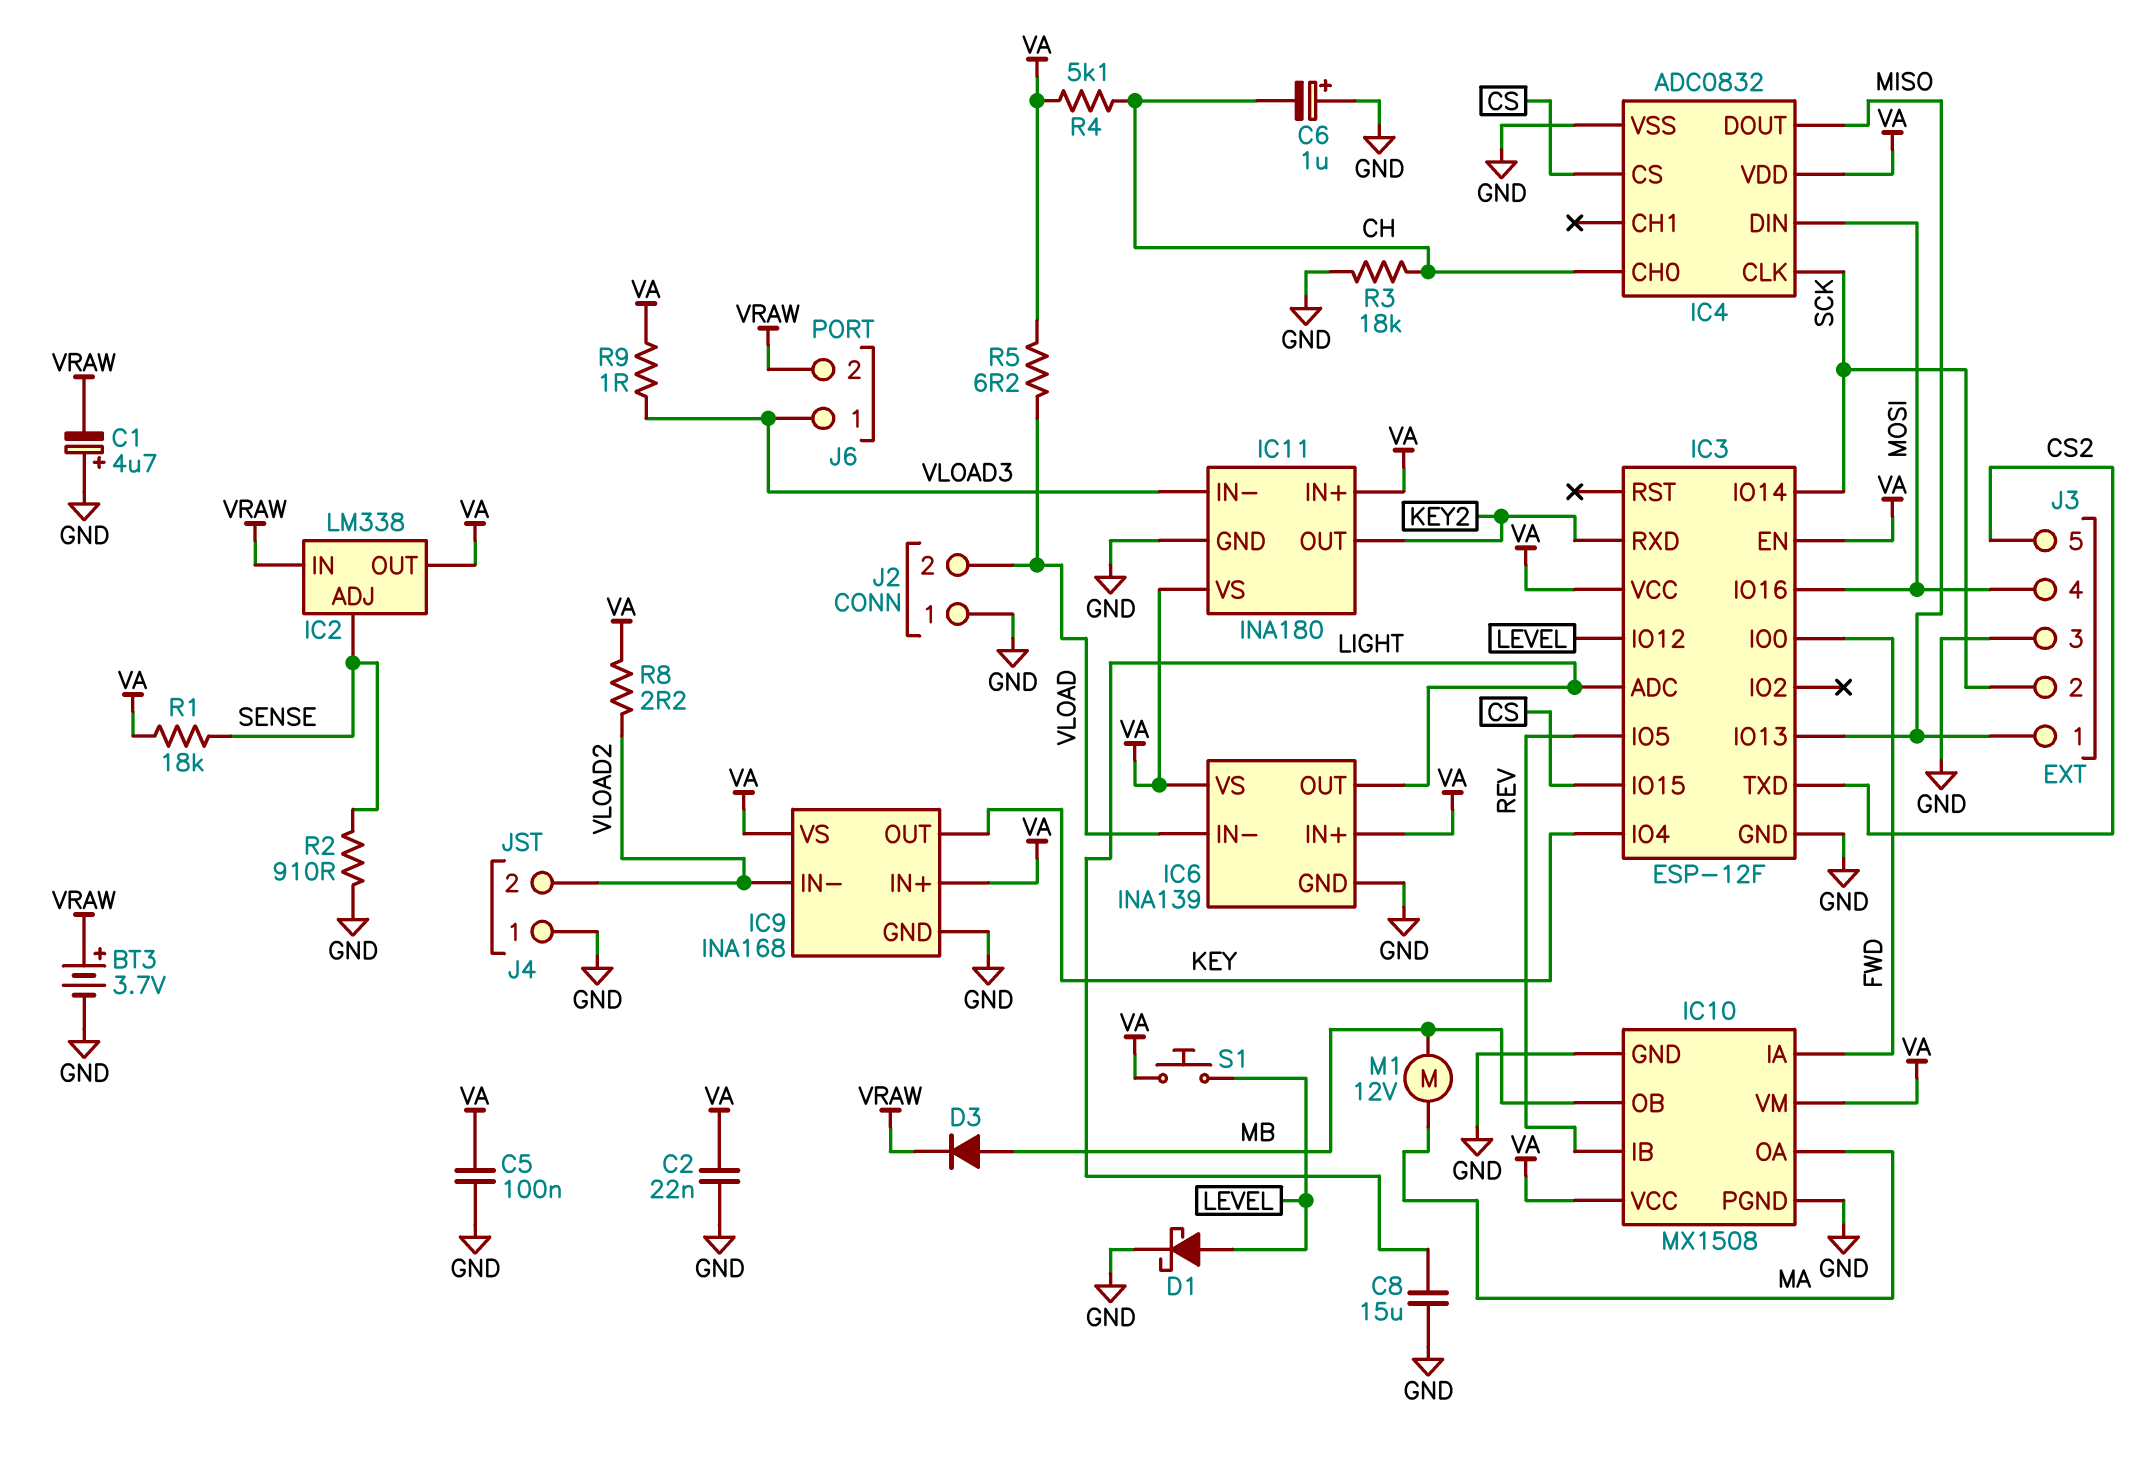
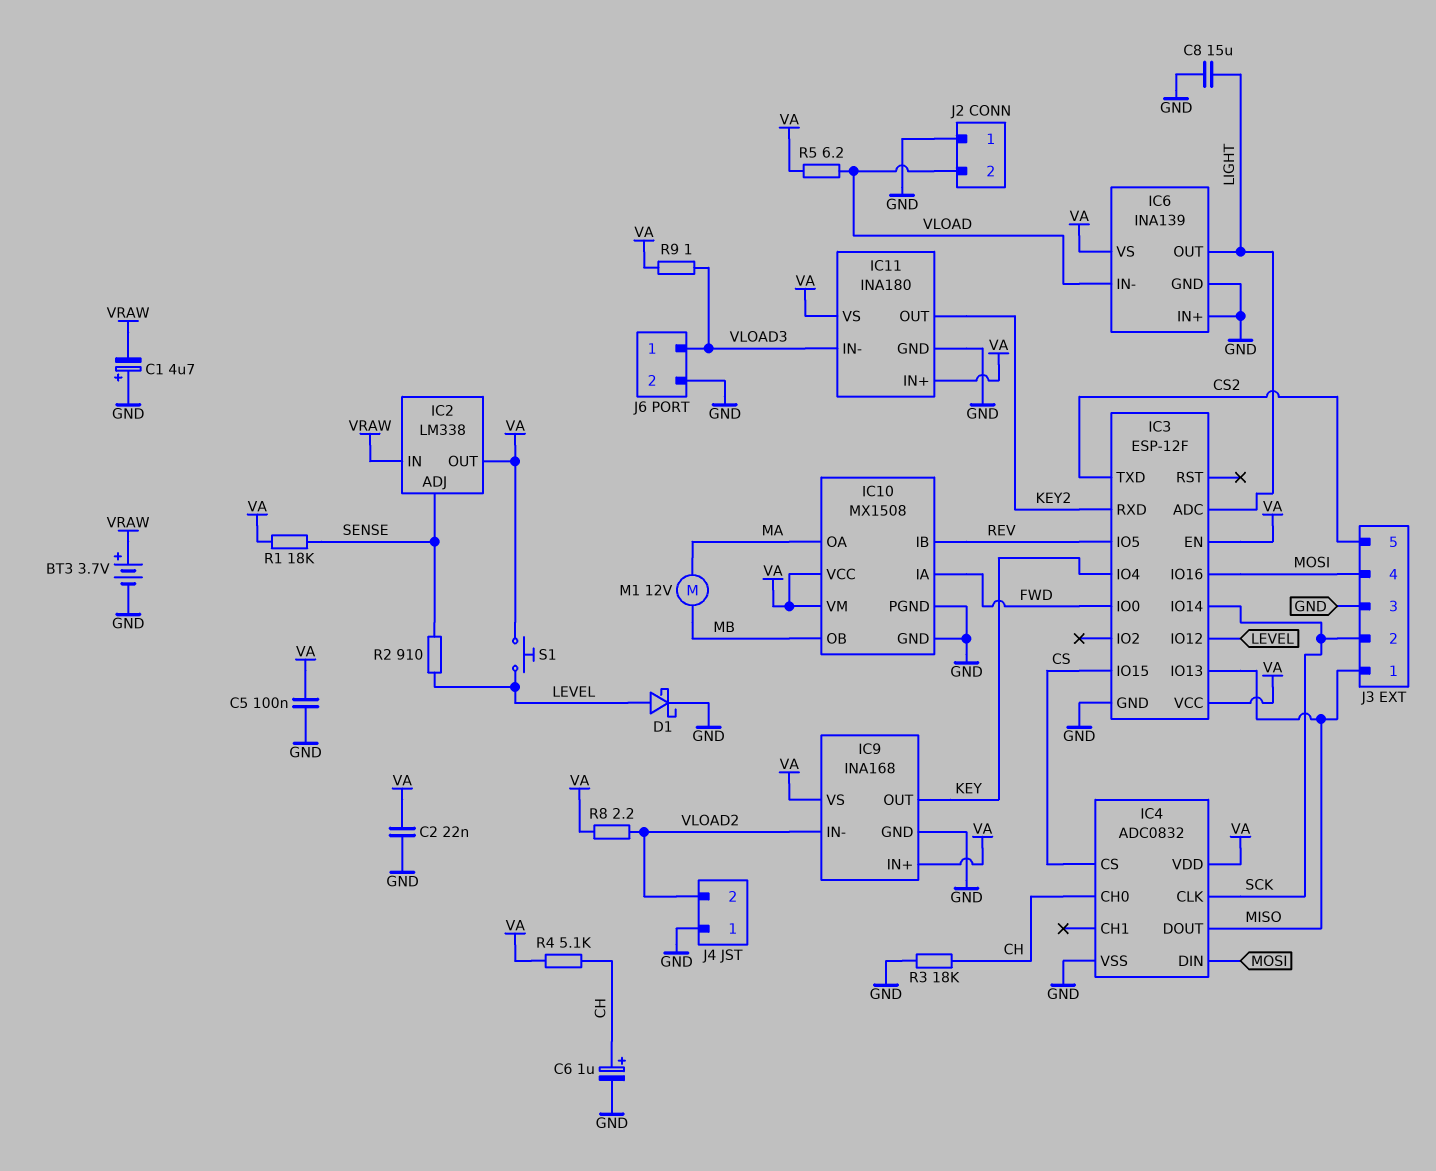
C6: 1uF (plus GND, minus CH) -> 1uF (plus CH, minus GND)
D3: diode (A MB, K VRAW) -> none
IC6 pin IN+: VA -> GND
J6 pin 2: VRAW -> GND
R2: 910 (GND, SENSE) -> 910 (LEVEL, SENSE)

